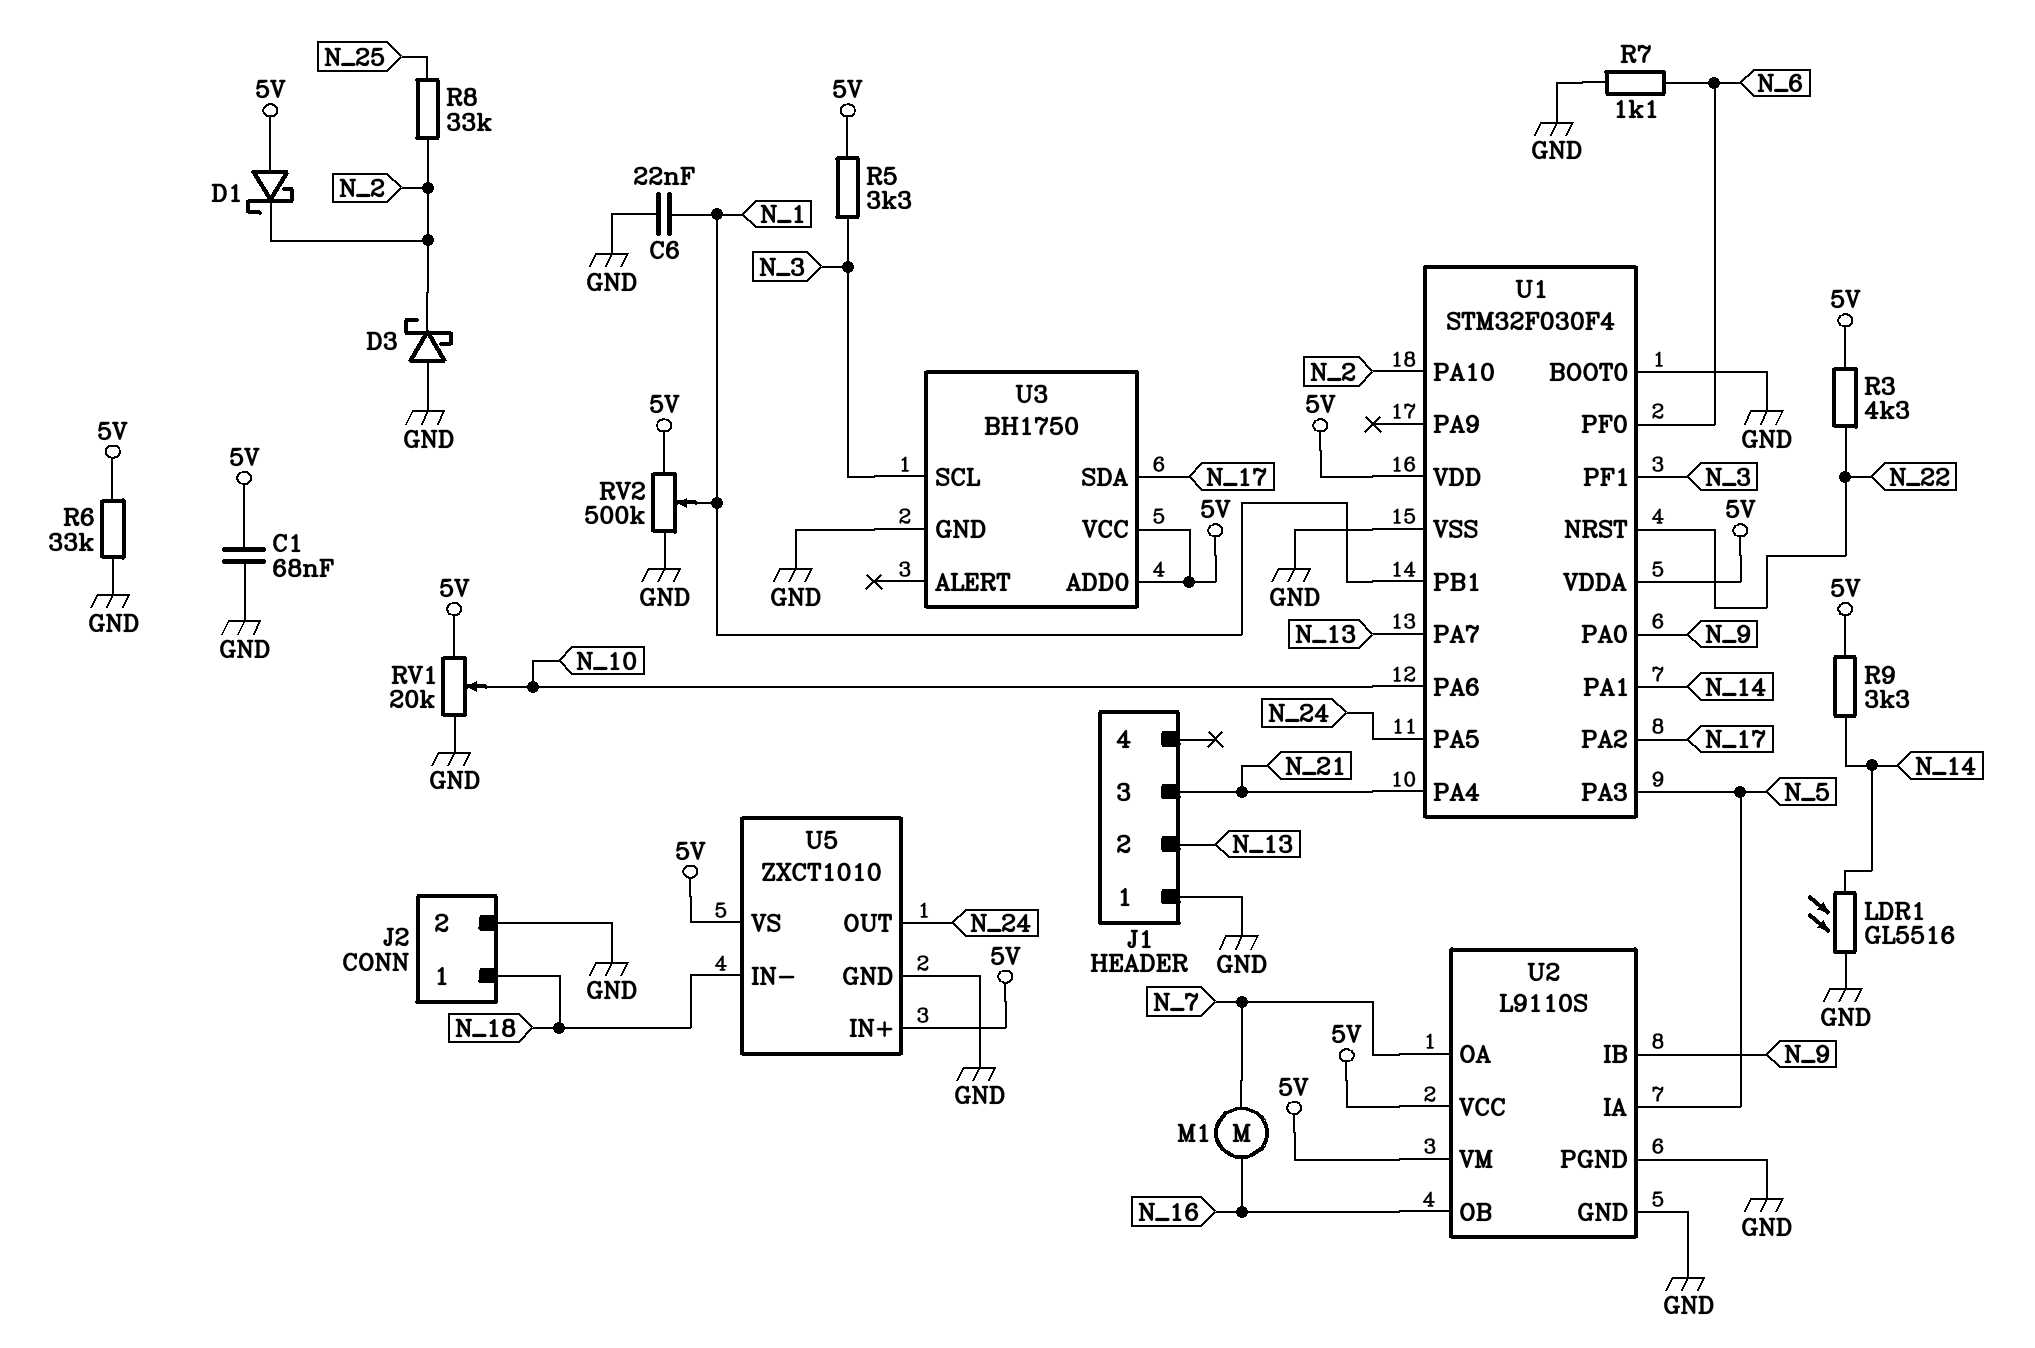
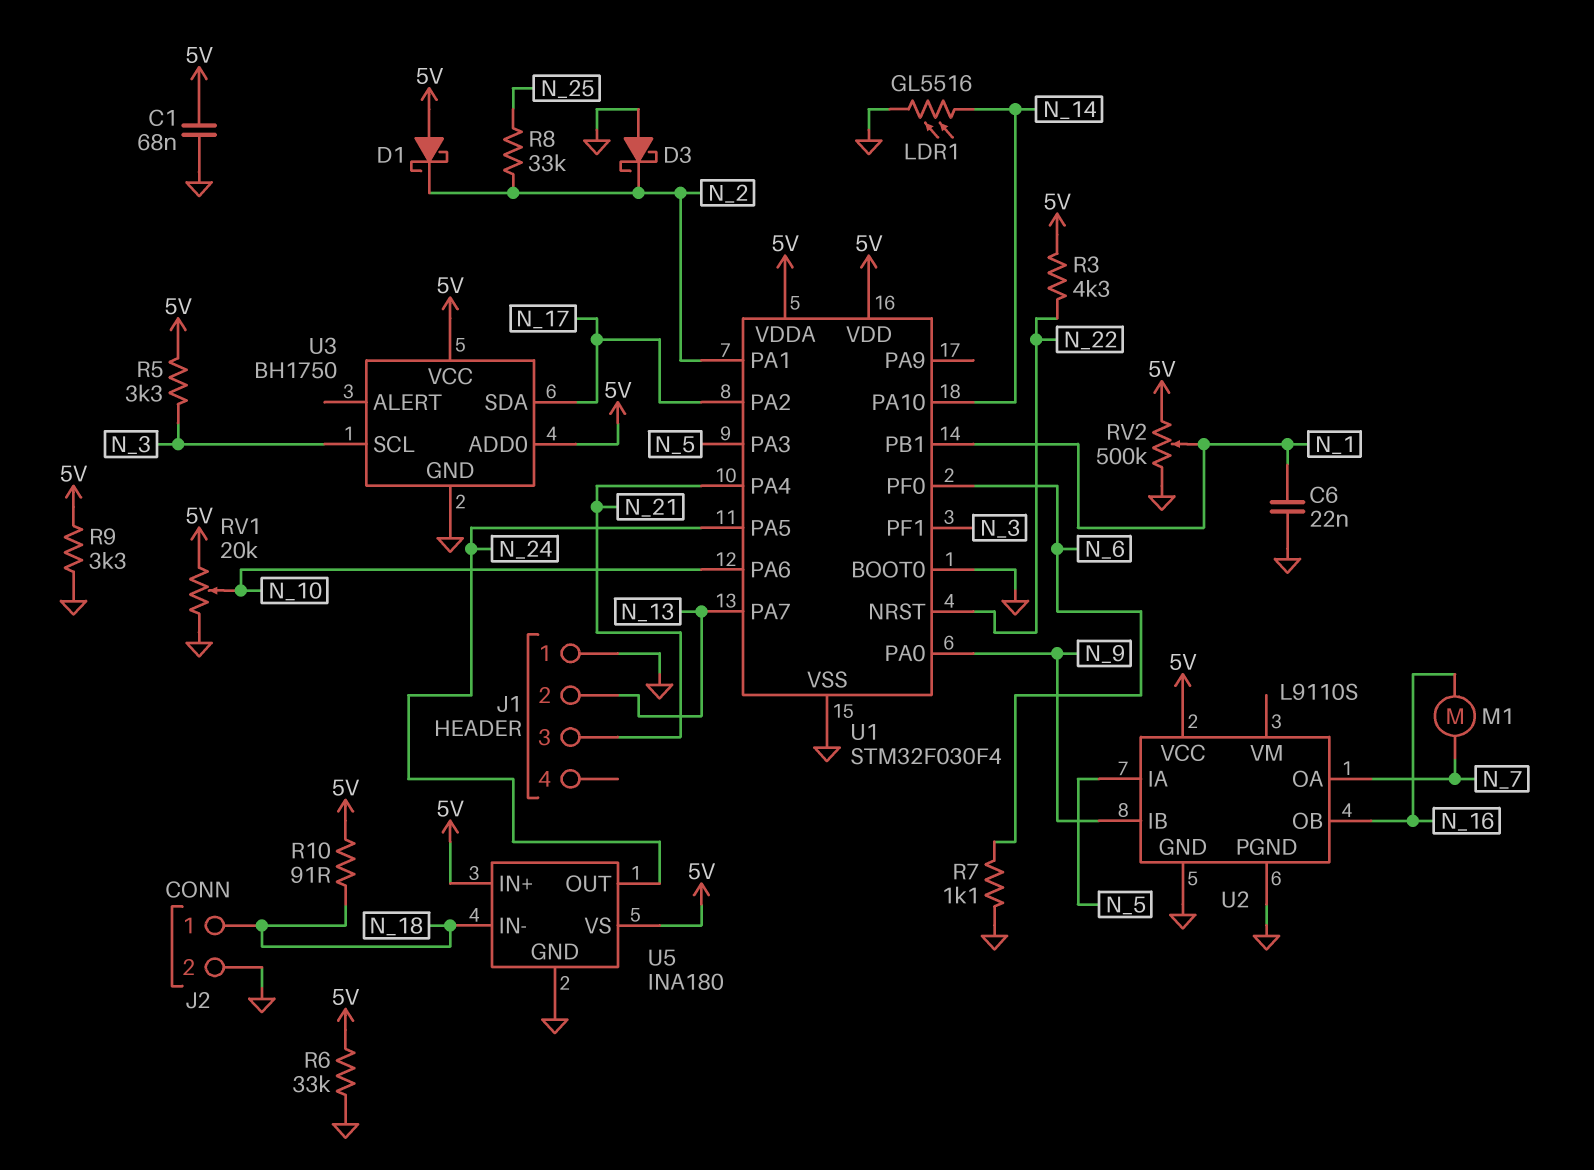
R9: 3.3k (5V, N_14) -> 3.3k (5V, GND)
R10: none -> 91 (5V, N_18)
U1 pin PA1: N_14 -> N_2
U1 pin PA10: N_2 -> N_14
U2 pin VM: 5V -> none
U5: ZXCT1010 -> INA180

